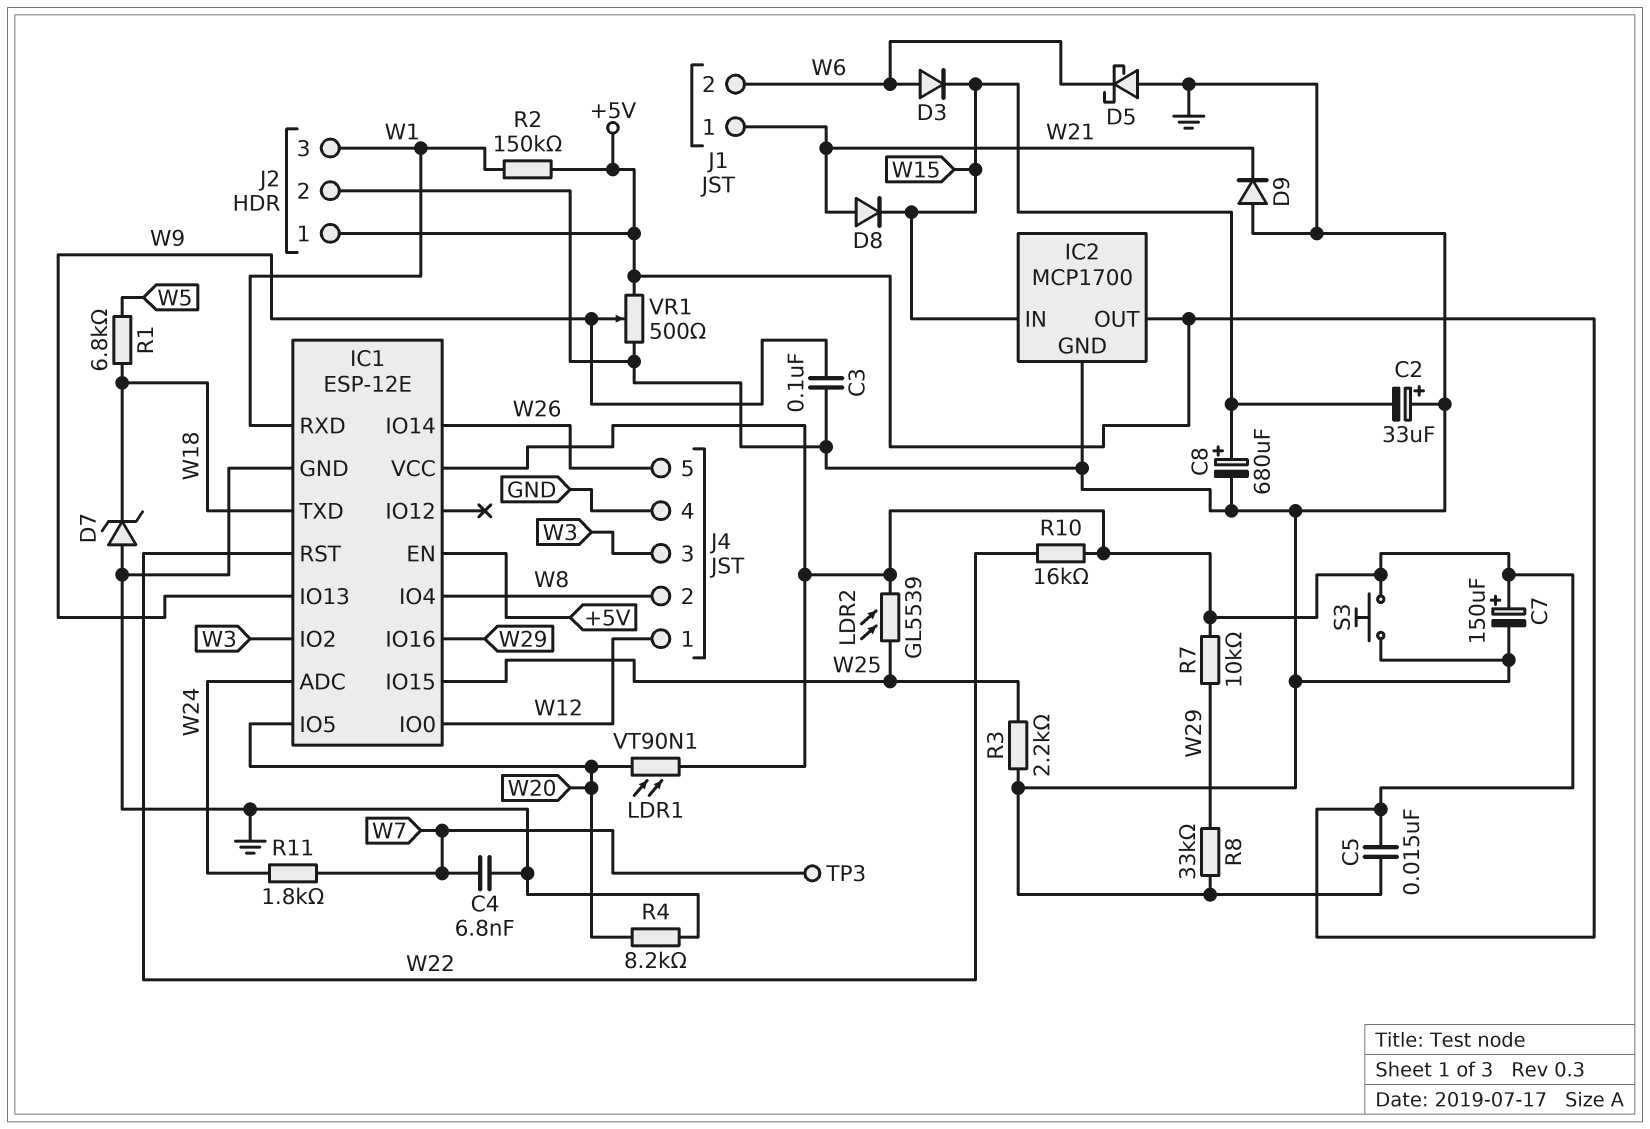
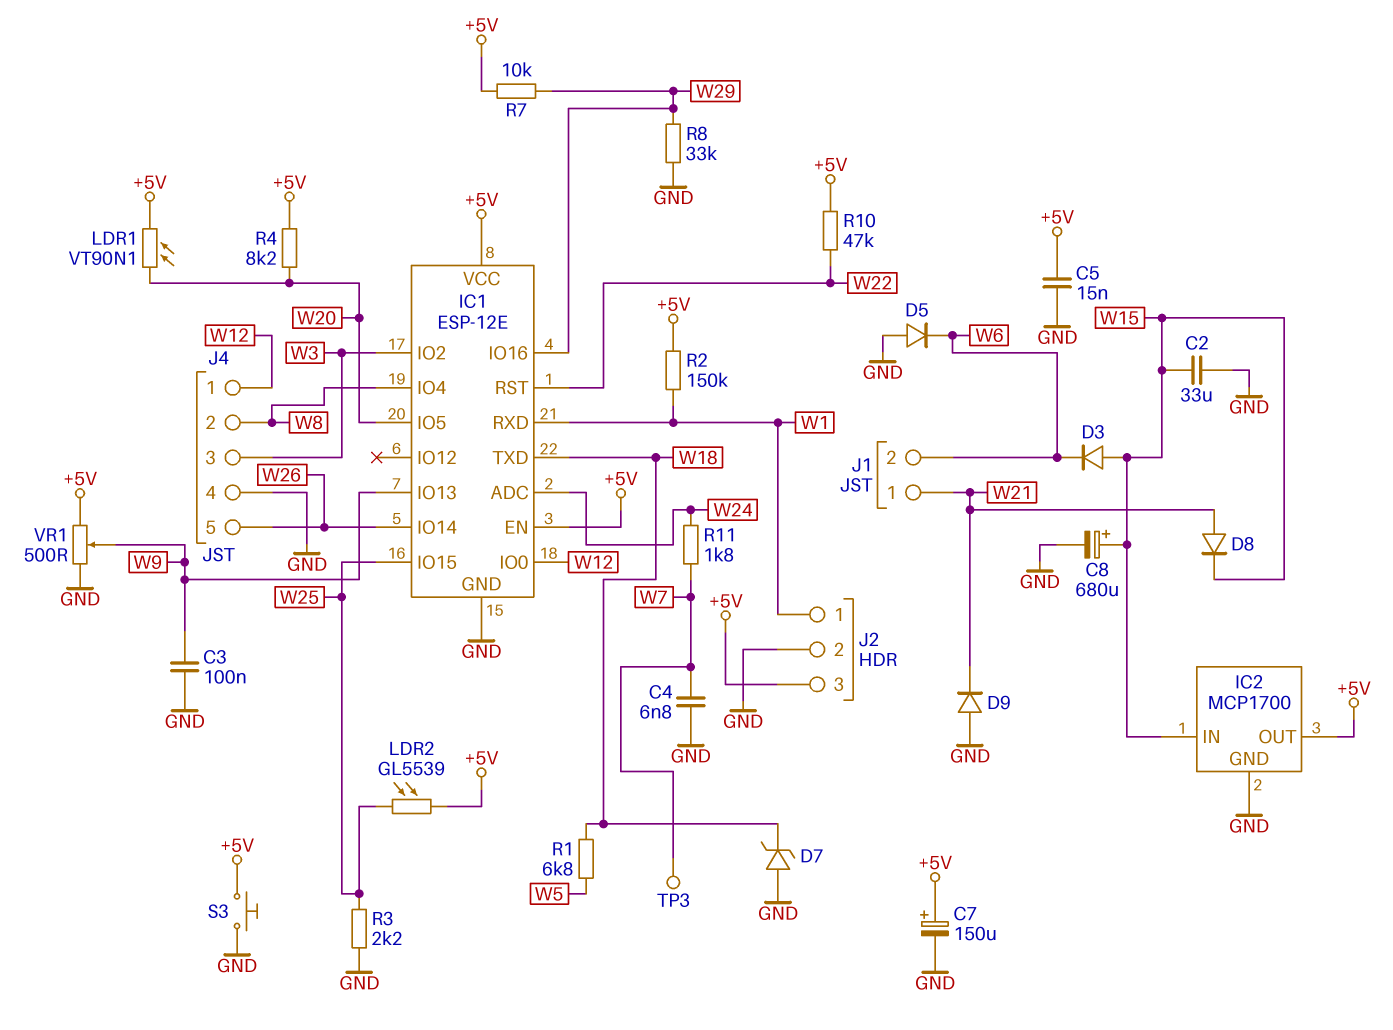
C2: 33uF (plus GND, minus W15) -> 33uF (GND, W15)
D3: diode (A W6, K W15) -> diode (A W15, K W6)
D5: schottky (A GND, K W6) -> diode (A GND, K W6)
J2 pin 1: +5V -> W1
J2 pin 3: W1 -> +5V
R4: 8.2k (GND, W20) -> 8.2k (+5V, W20)
R10: 16k (+5V, W22) -> 47k (+5V, W22)

